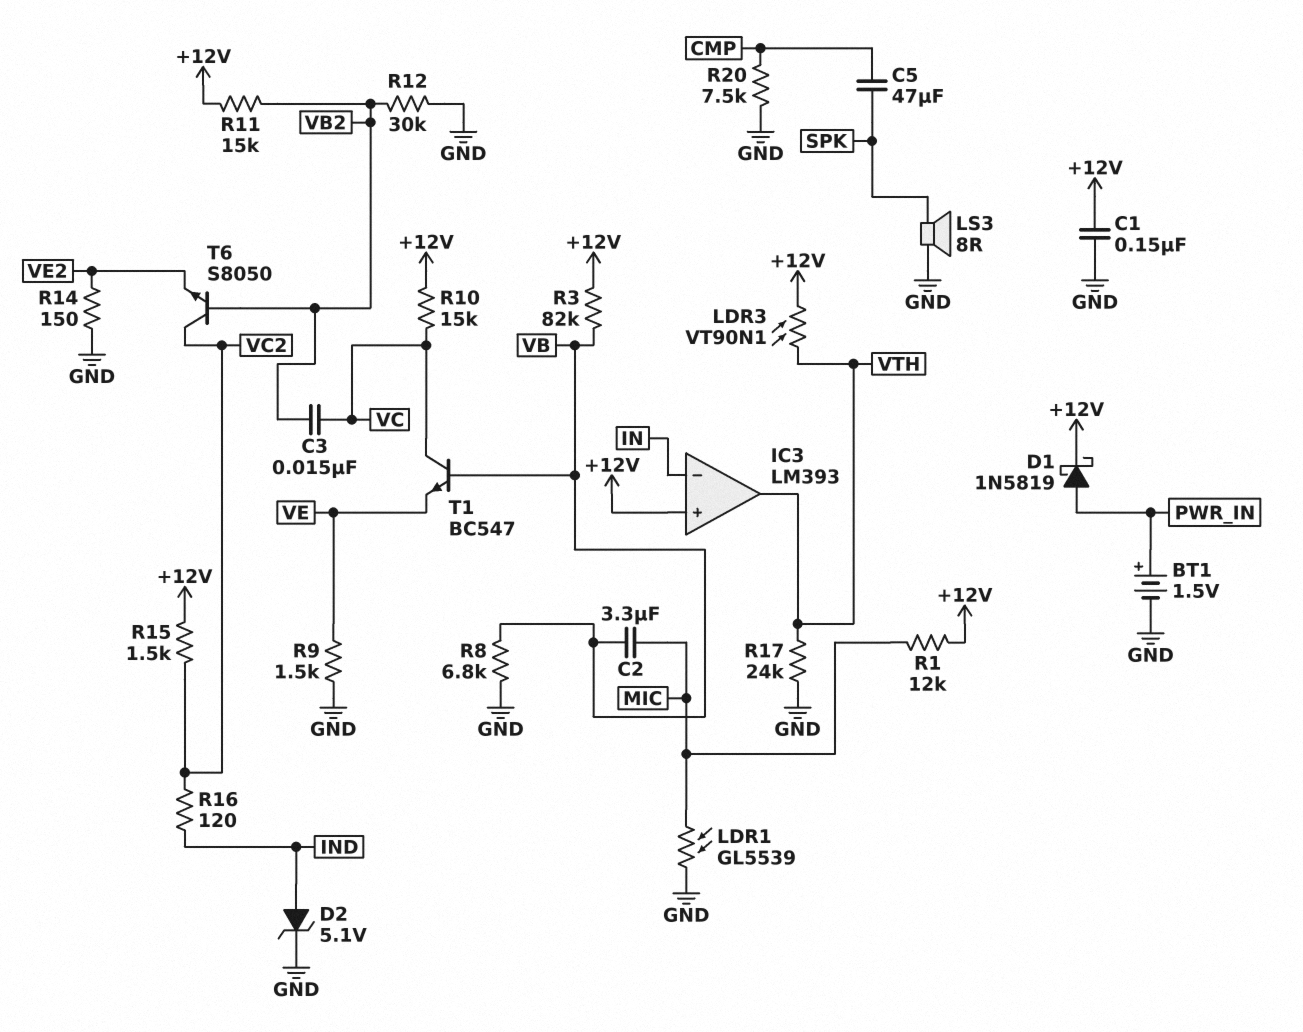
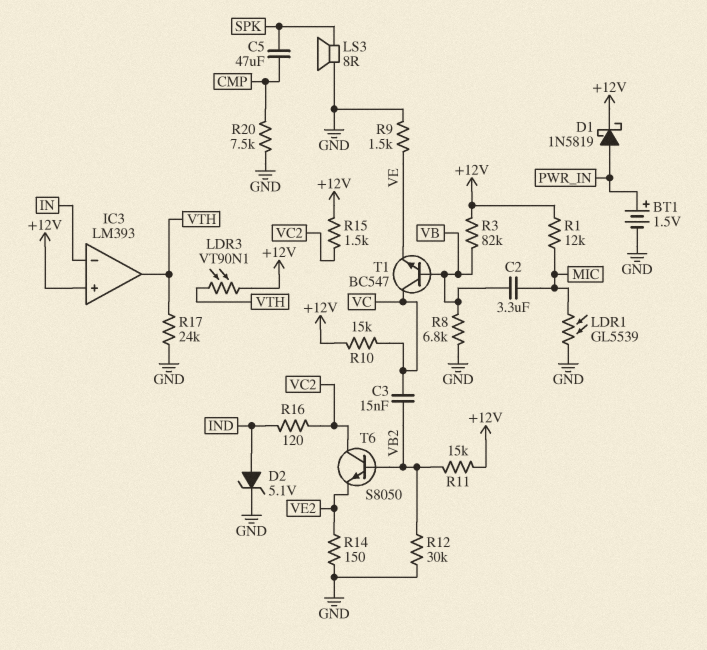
C1: 150nF (+12V, GND) -> none

